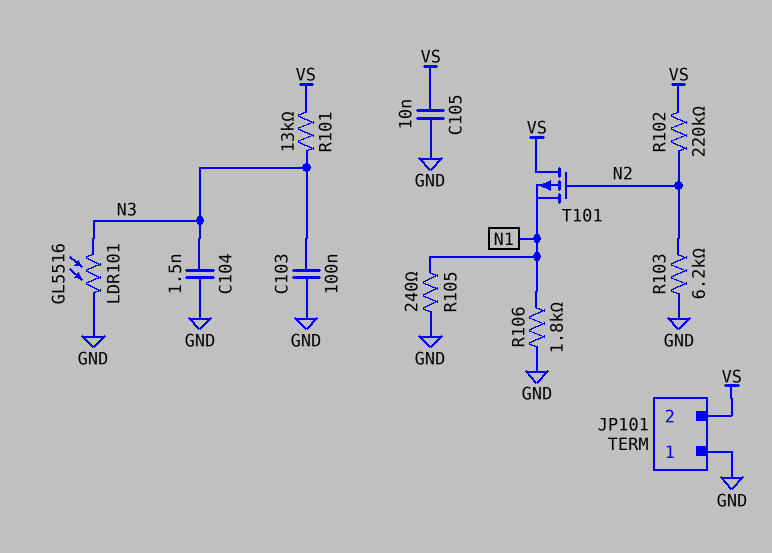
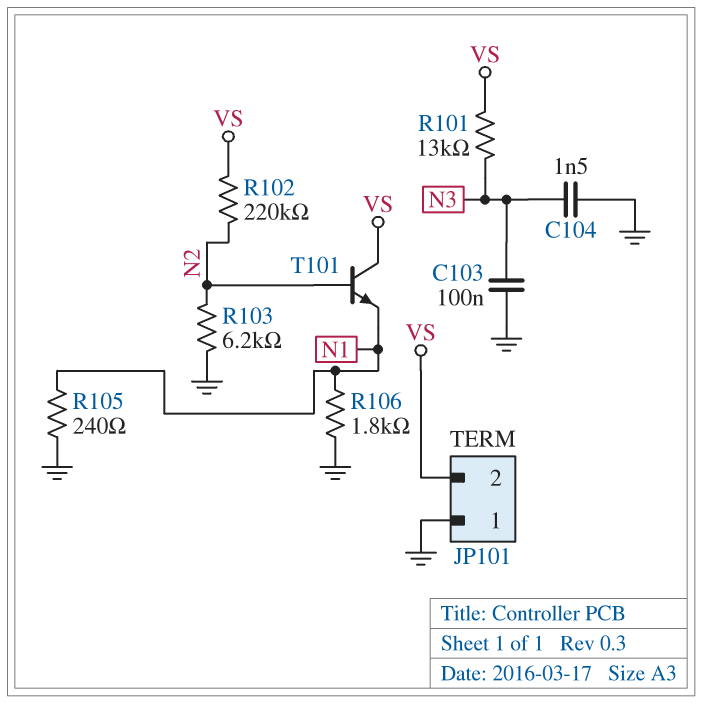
C105: 10nF (GND, VS) -> none
LDR101: GL5516 (GND, N3) -> none
T101: PMOS (G N2, D VS, S N1) -> NPN (B N2, C VS, E N1)

